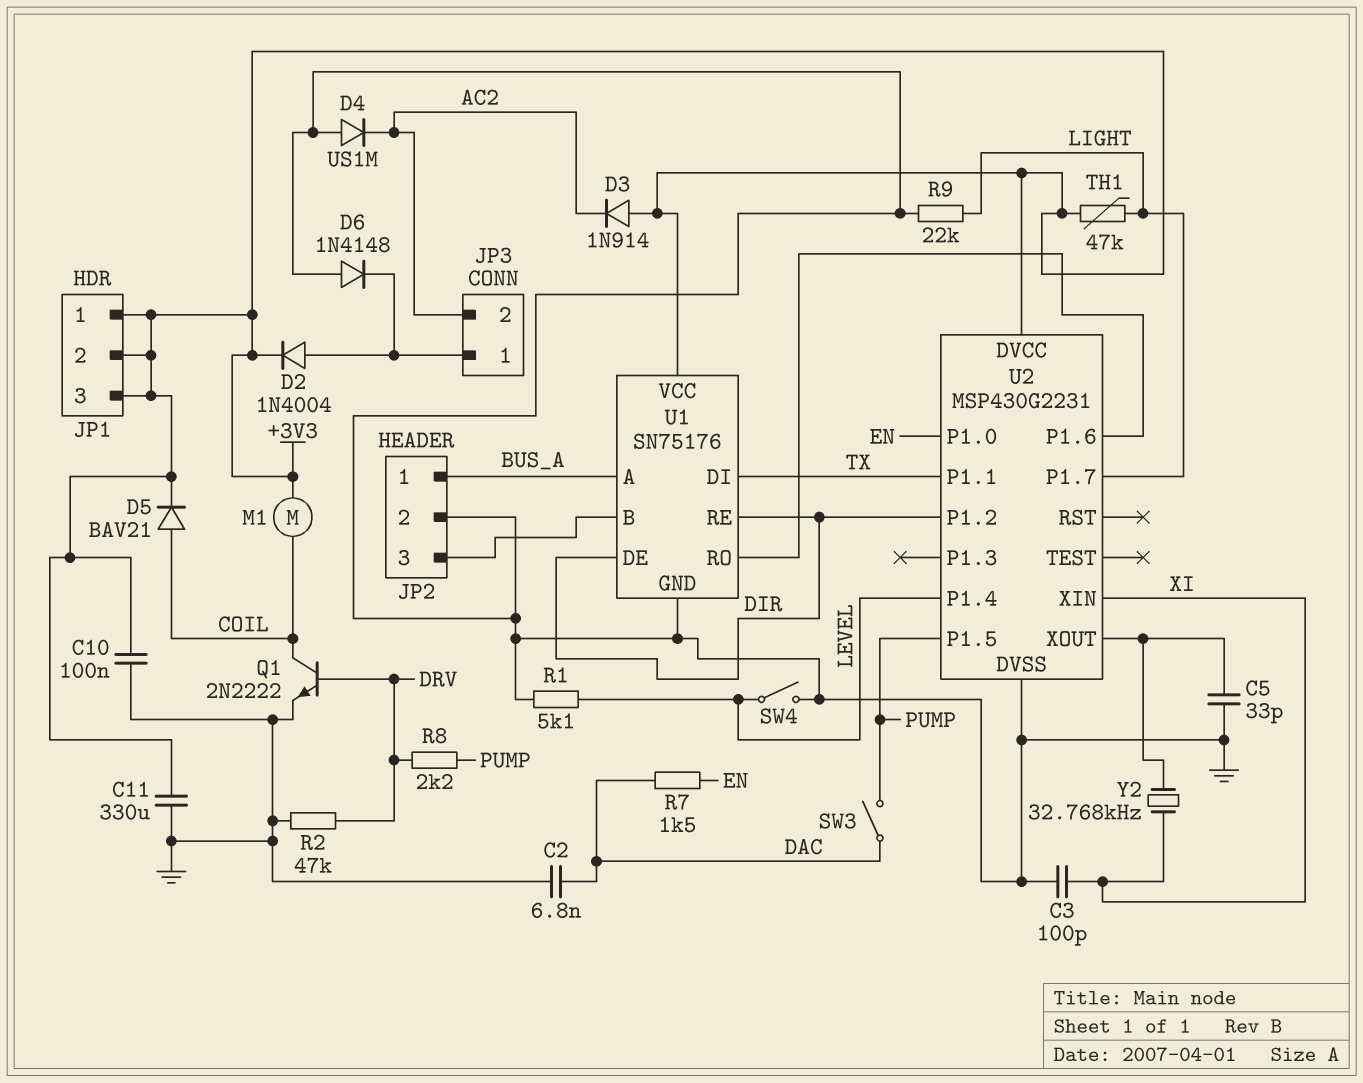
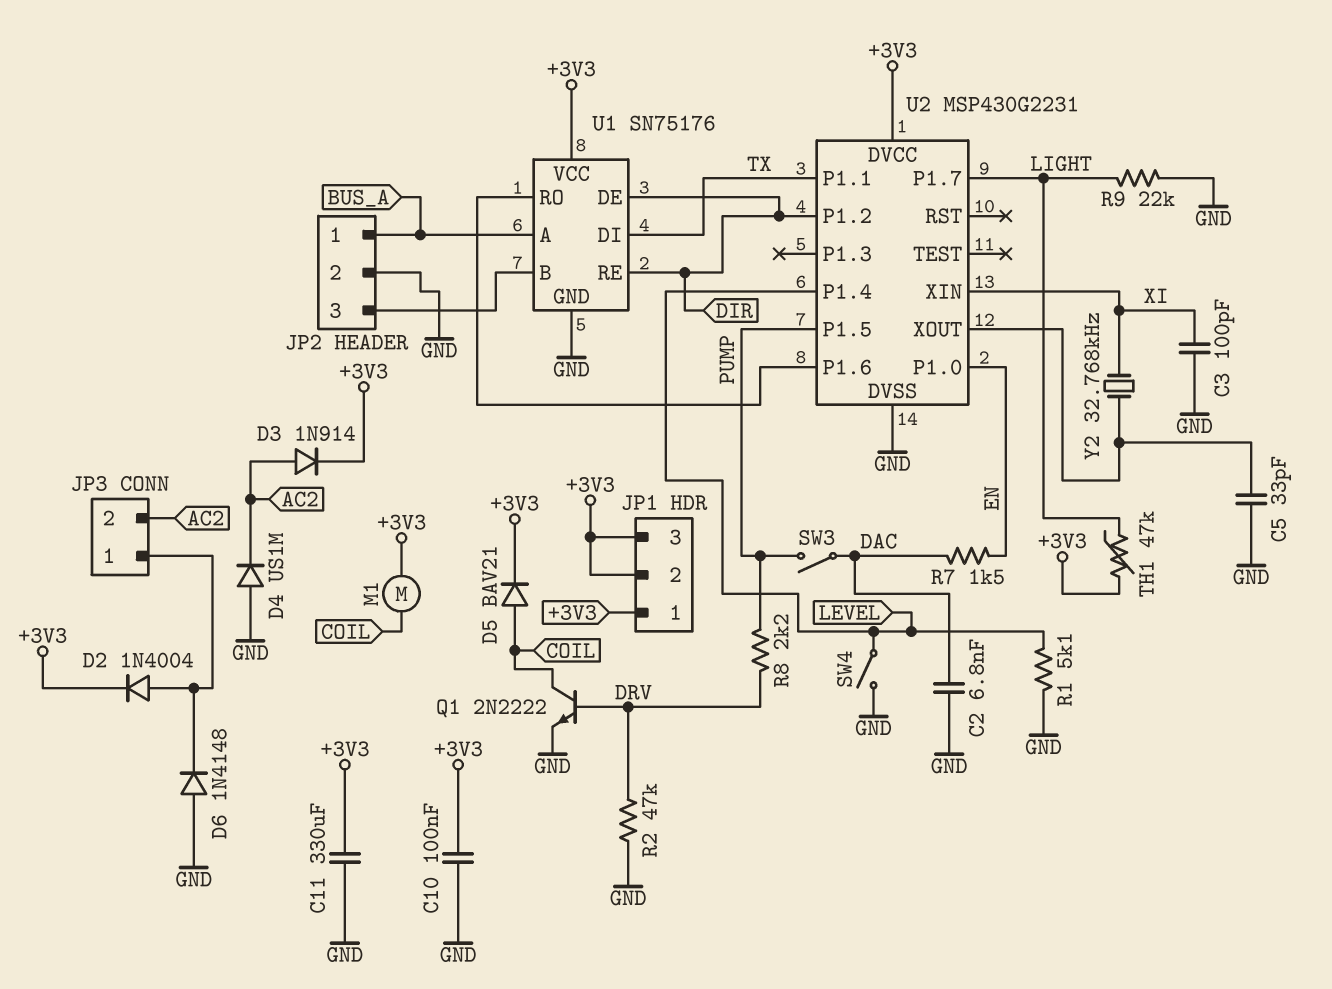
D3: diode 1N914 (A +3V3, K AC2) -> diode 1N914 (A AC2, K +3V3)

